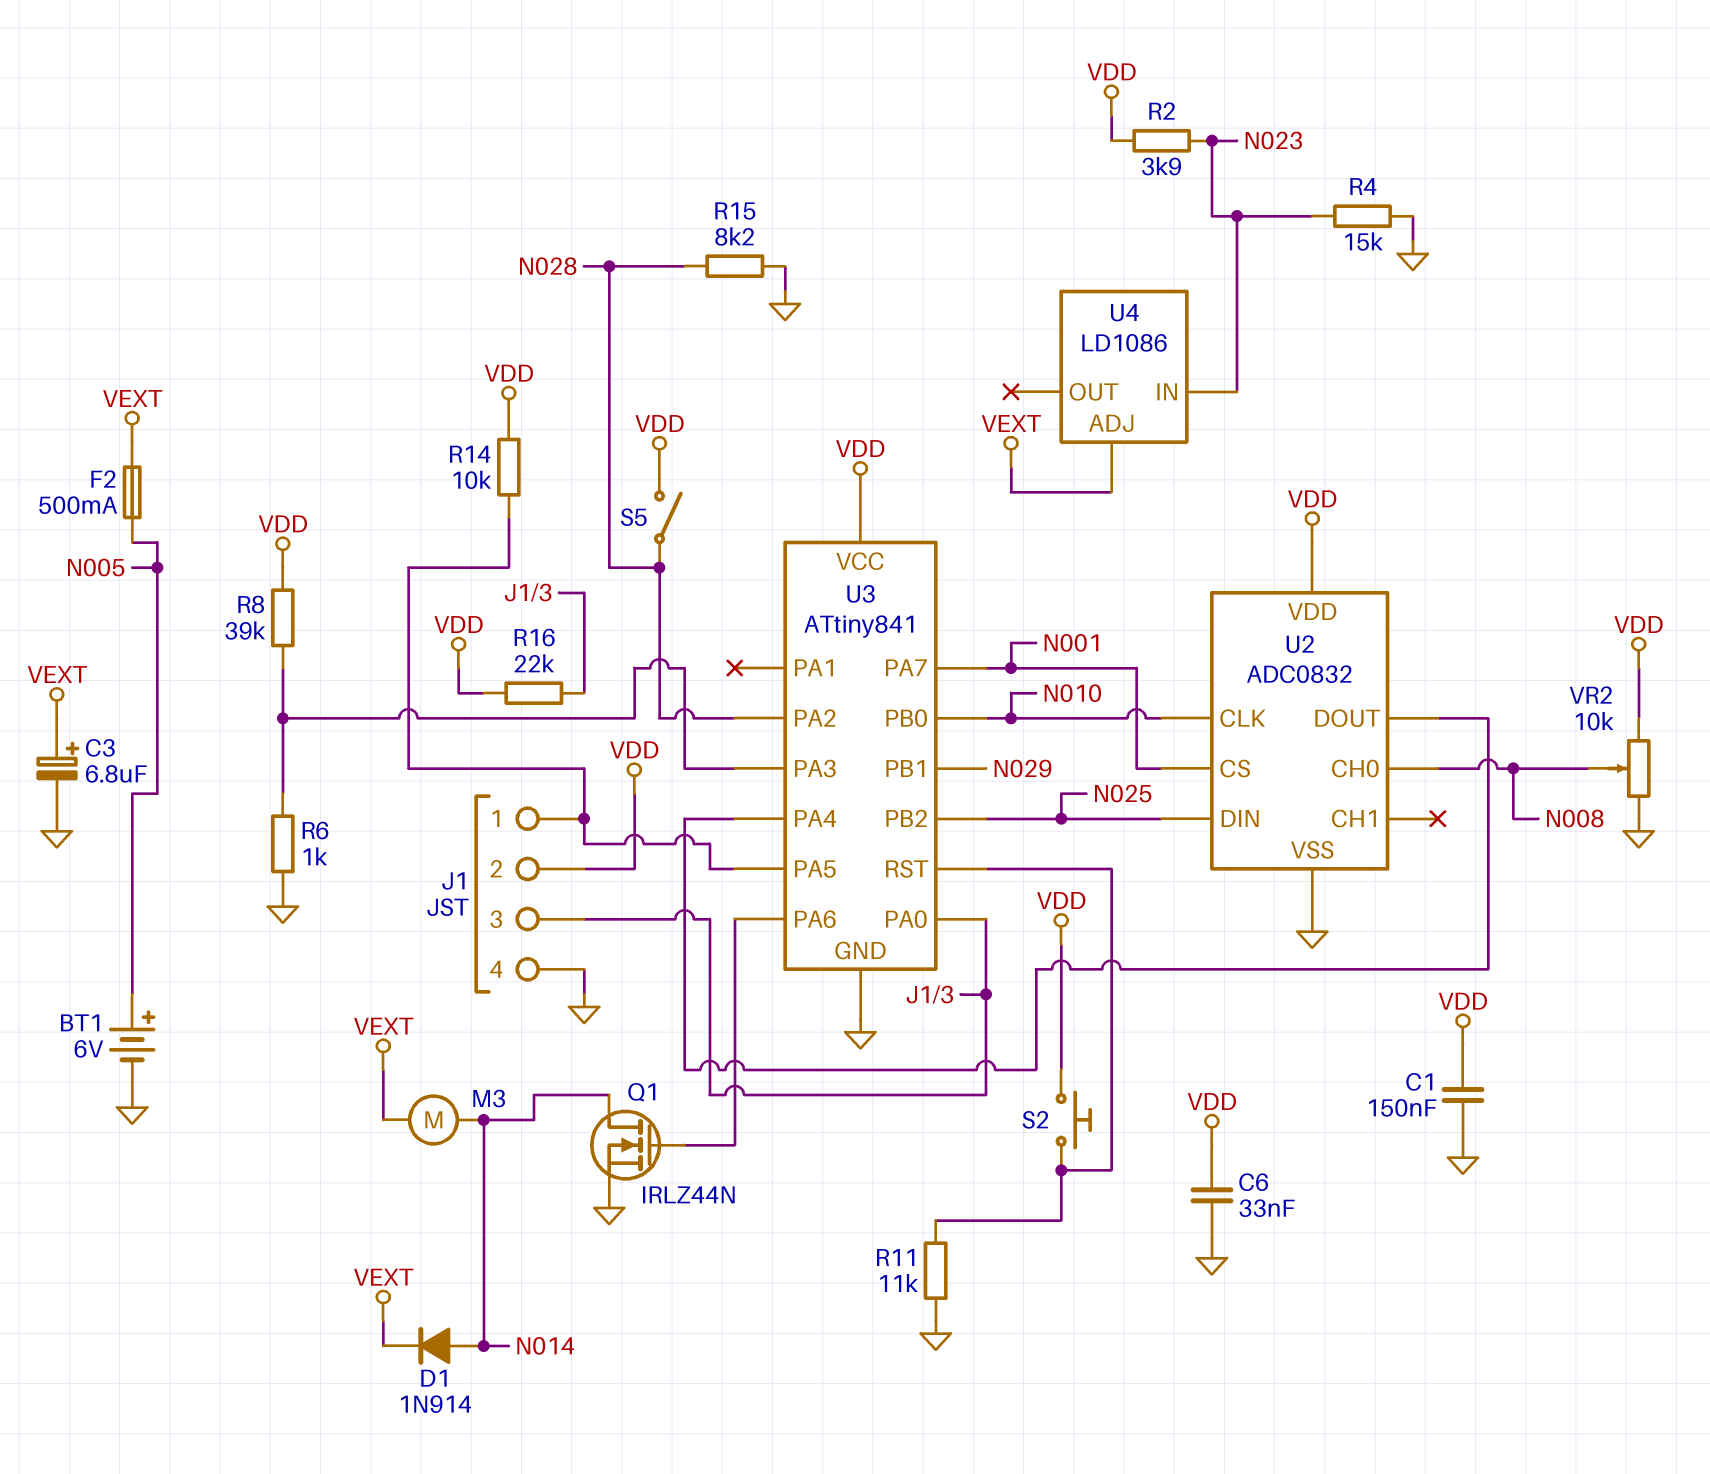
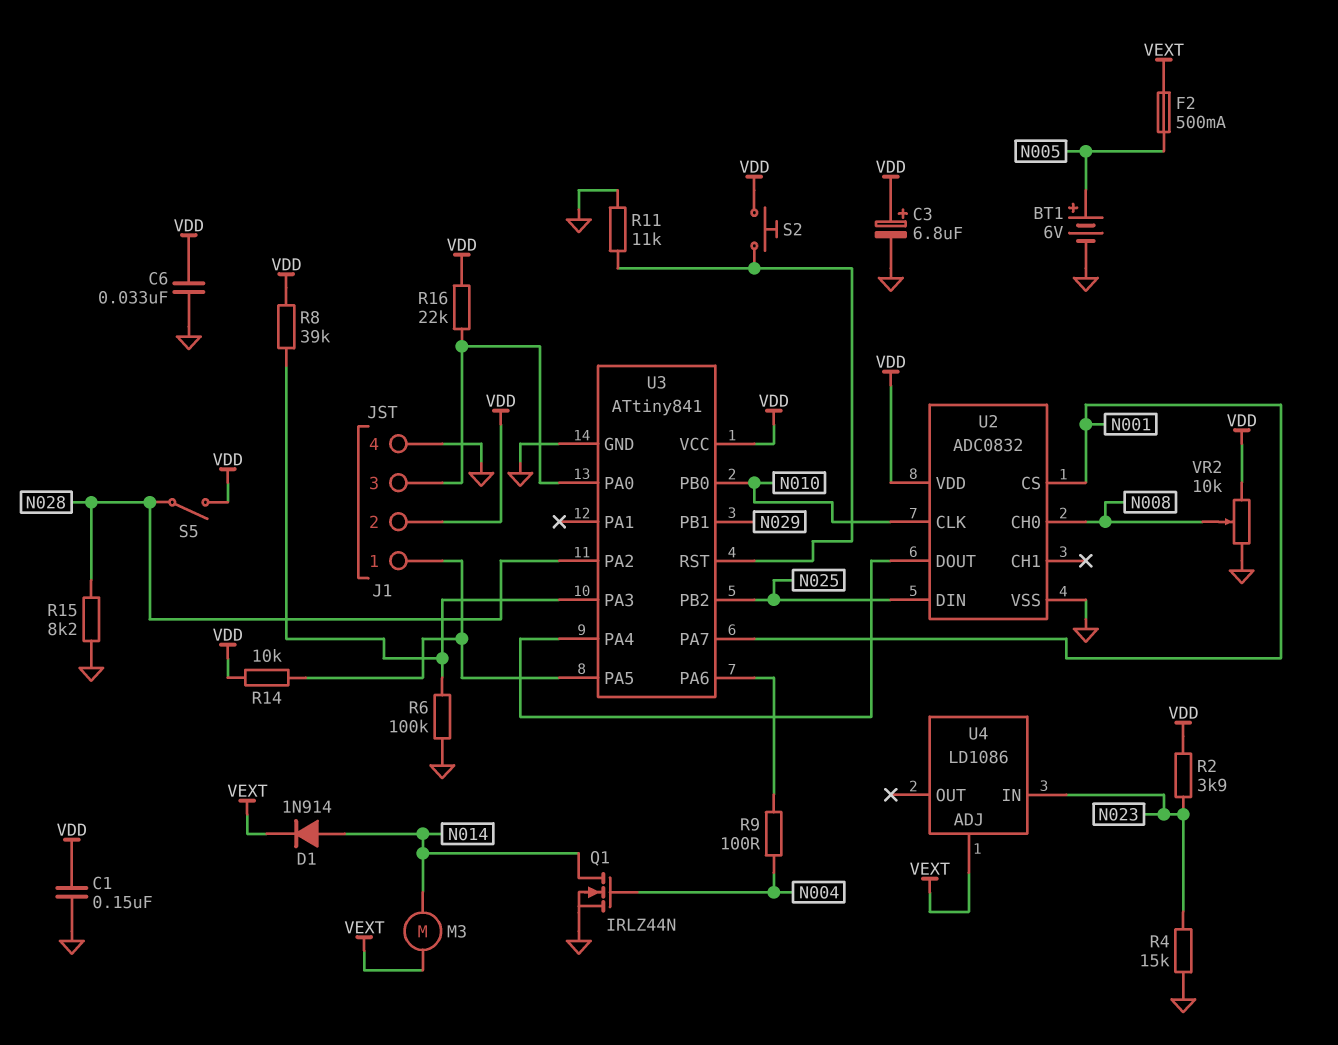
C3: 6.8uF (plus VEXT, minus GND) -> 6.8uF (plus VDD, minus GND)
Q1: NMOS IRLZ44N (G U3/PA6, D N014, S GND) -> NMOS IRLZ44N (G N004, D N014, S GND)
R6: 1k (GND, U3/PA3) -> 100k (GND, U3/PA3)
R9: none -> 100 (N004, U3/PA6)

